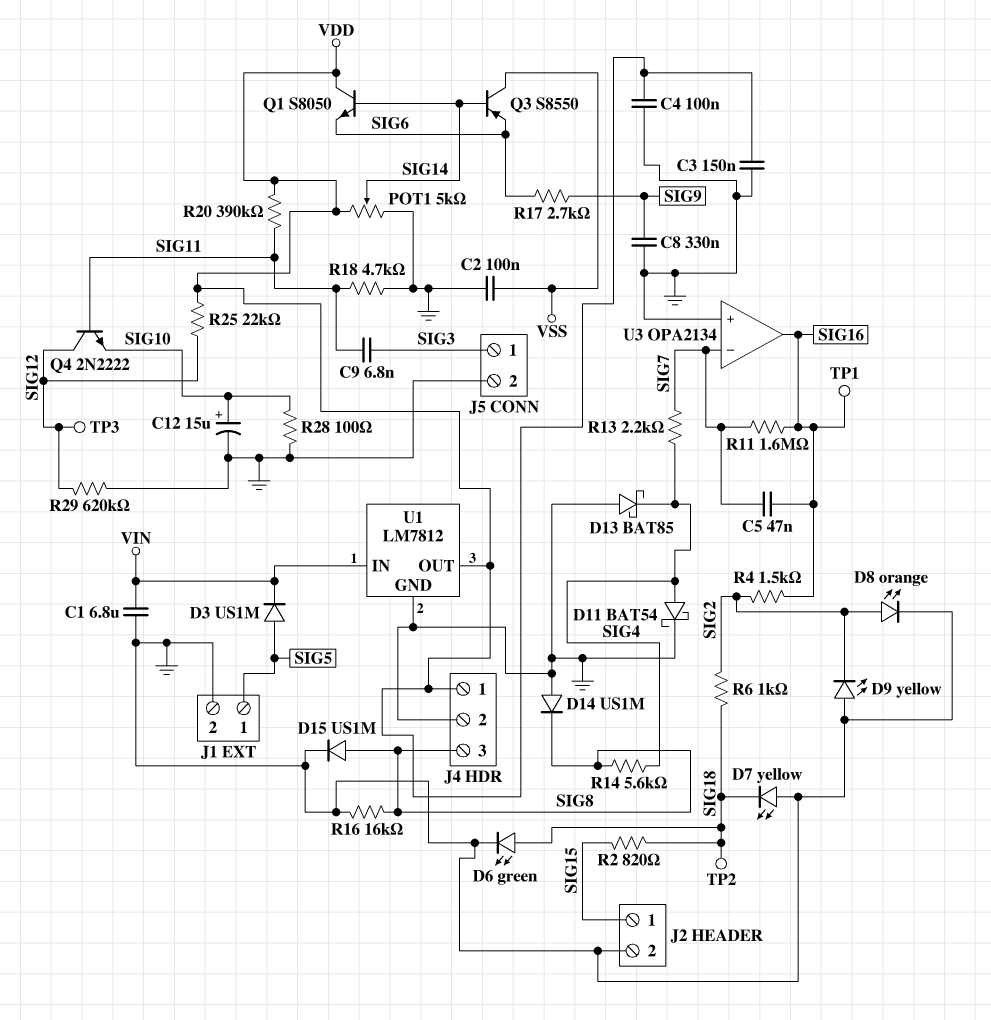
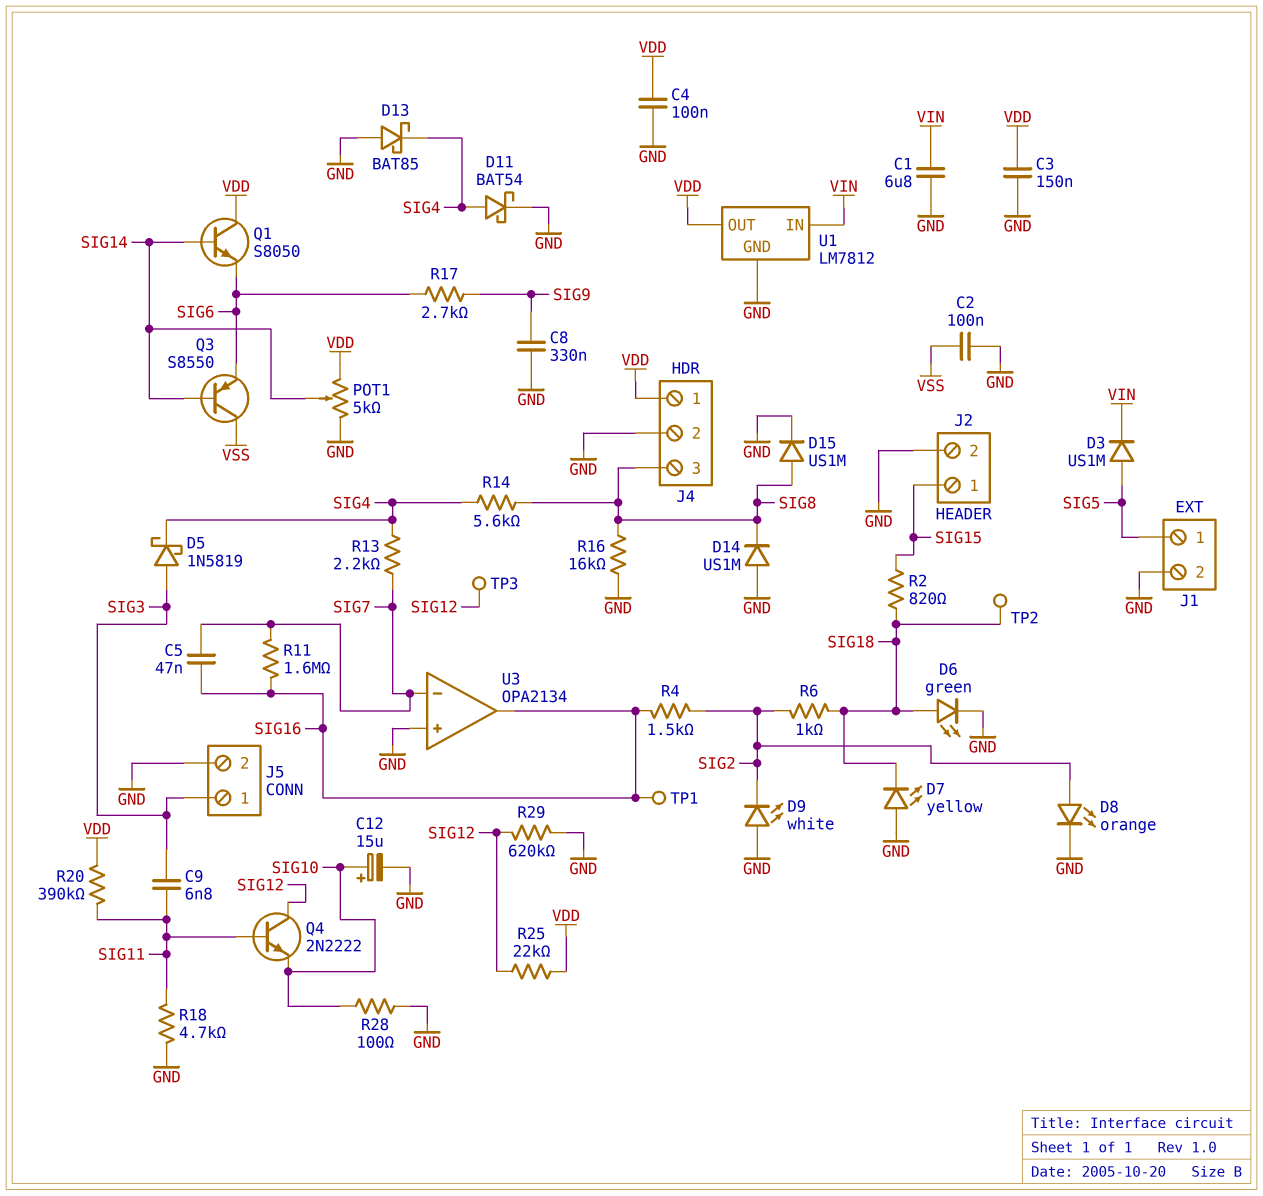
D5: none -> schottky 1N5819 (A SIG3, K SIG4)
D9: LED yellow (A GND, K SIG2) -> LED white (A GND, K SIG2)

